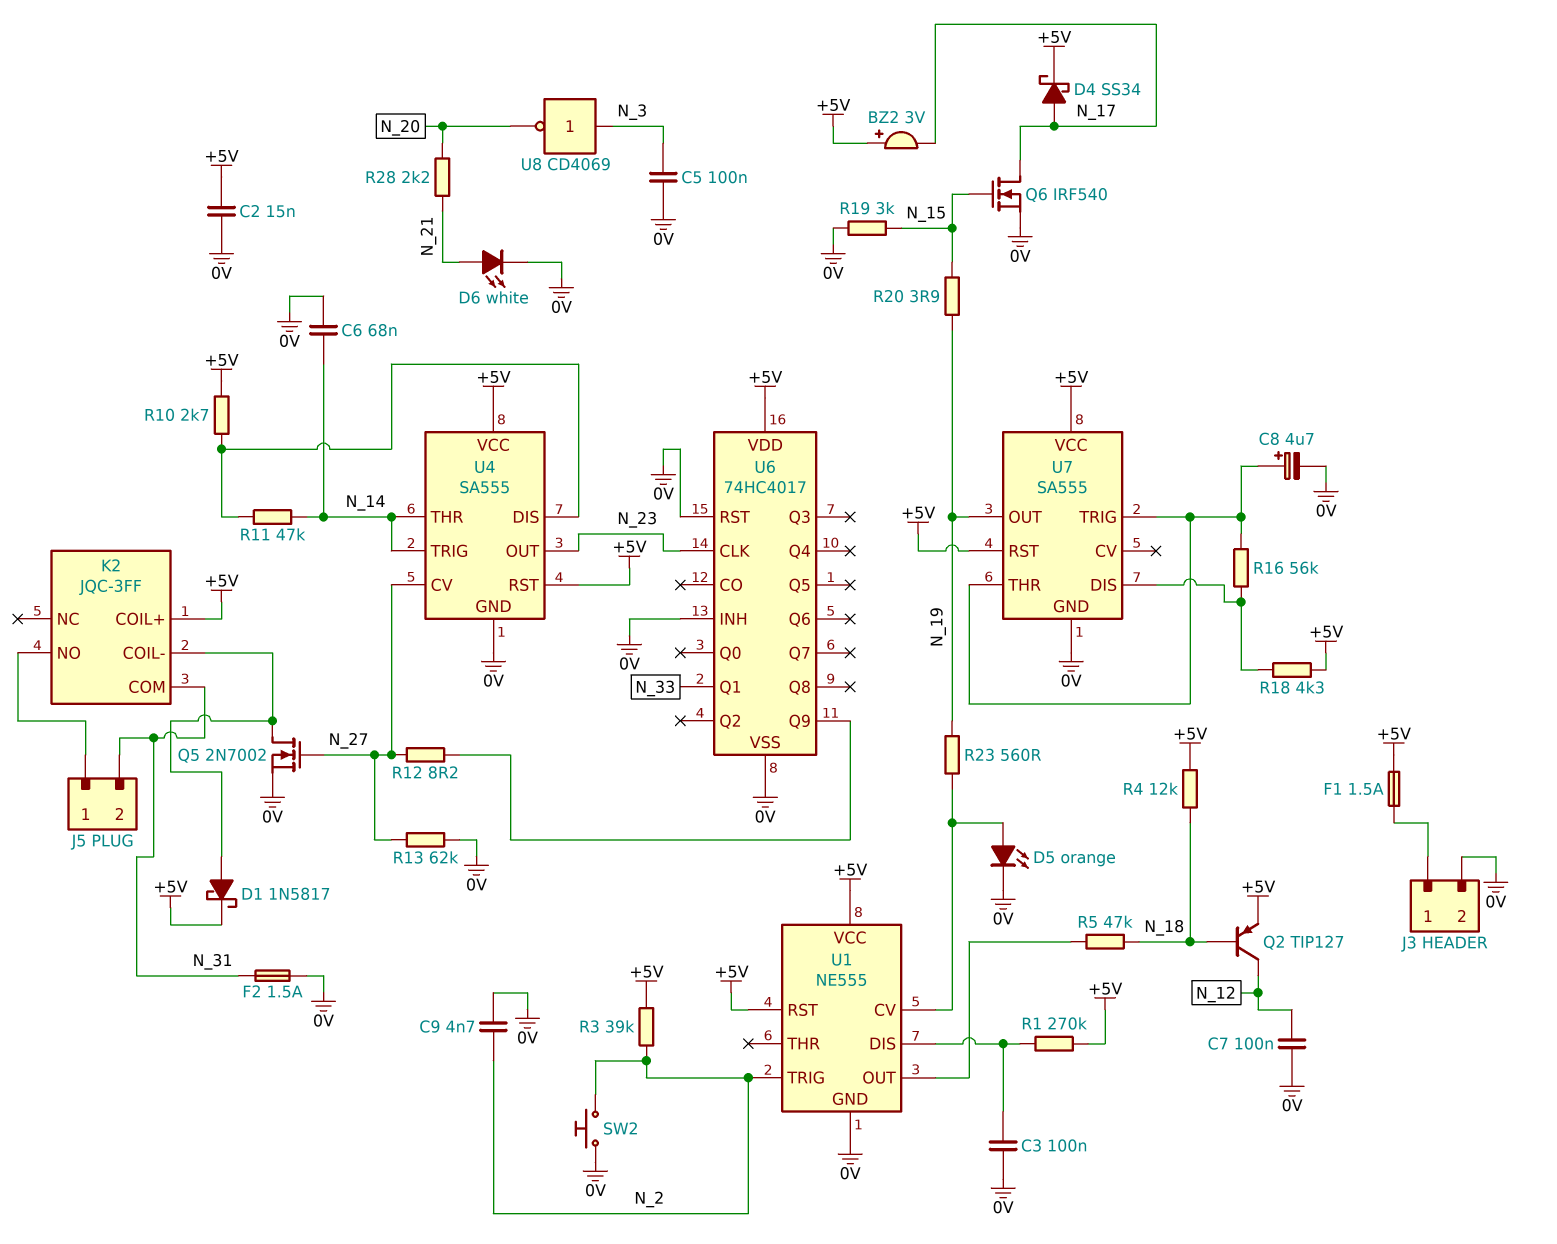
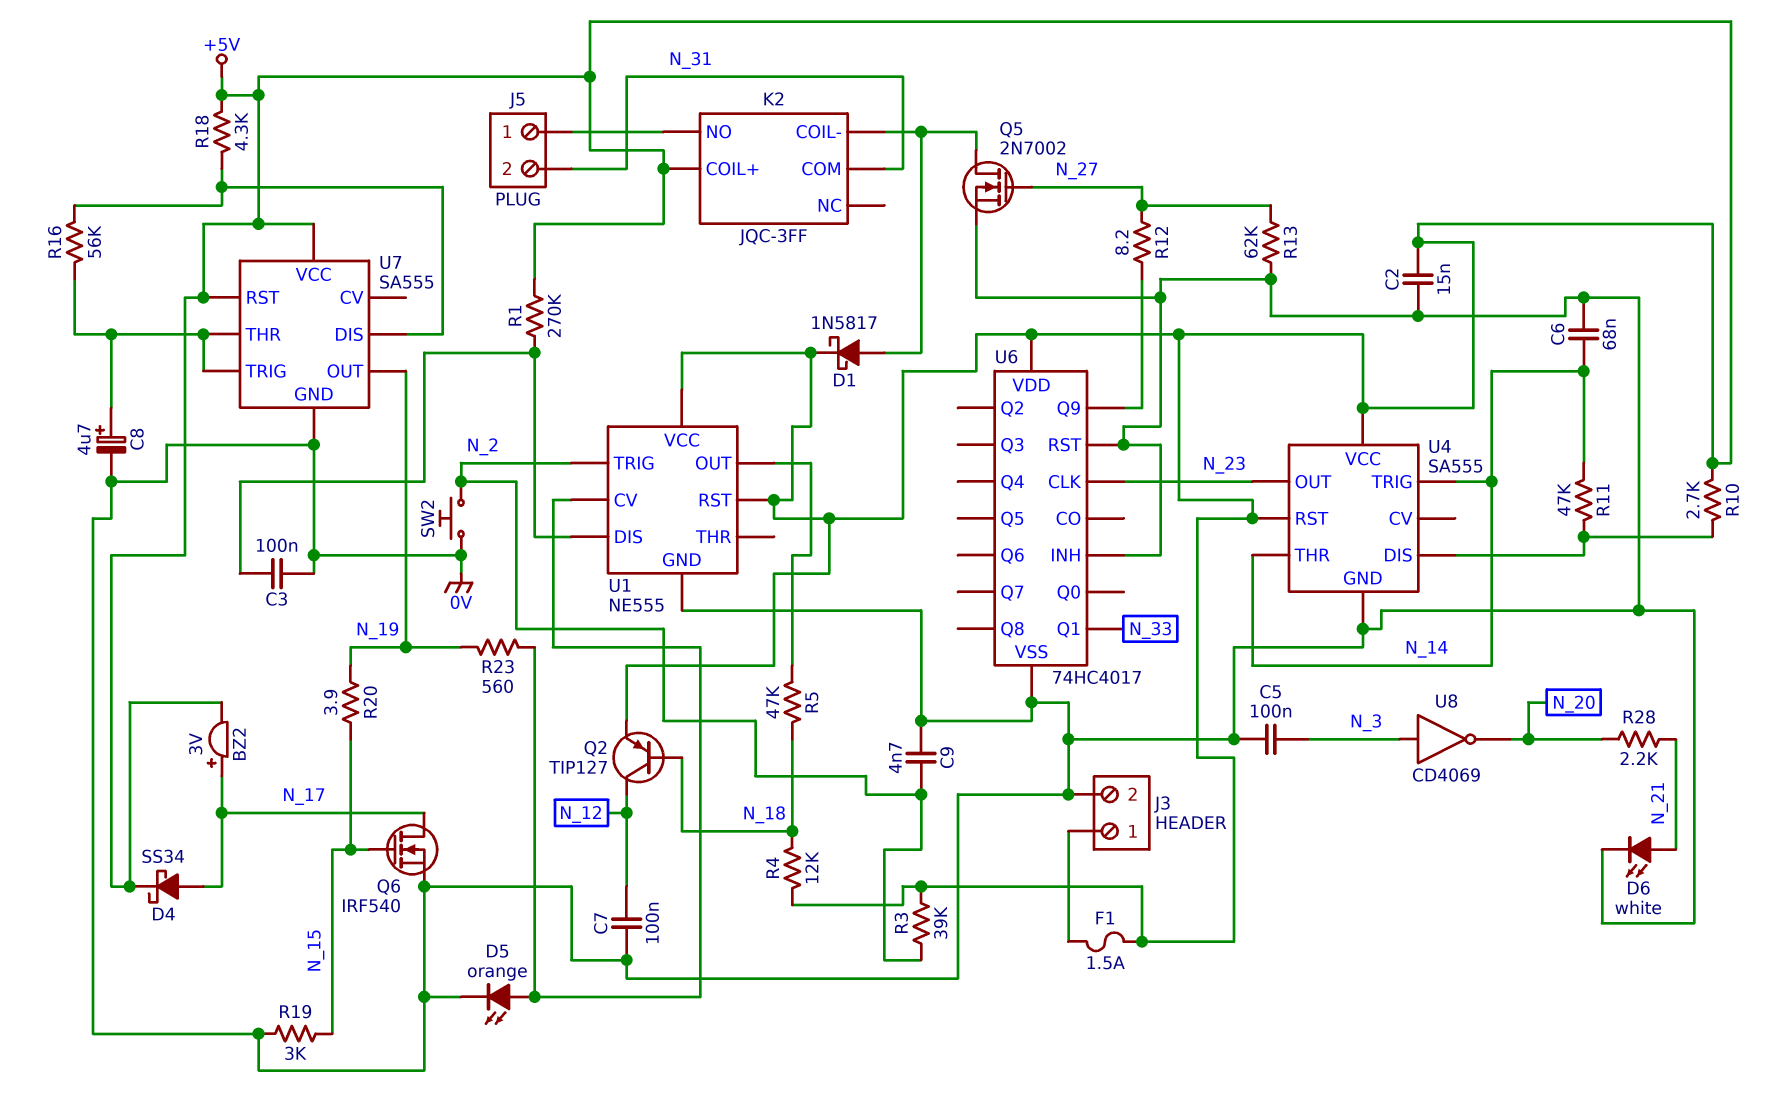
BZ2: buzzer 3V (plus +5V, minus N_17) -> buzzer 3V (plus N_17, minus +5V)
F2: 1.5A (0V, N_31) -> none
U4 pin CV: N_27 -> none

